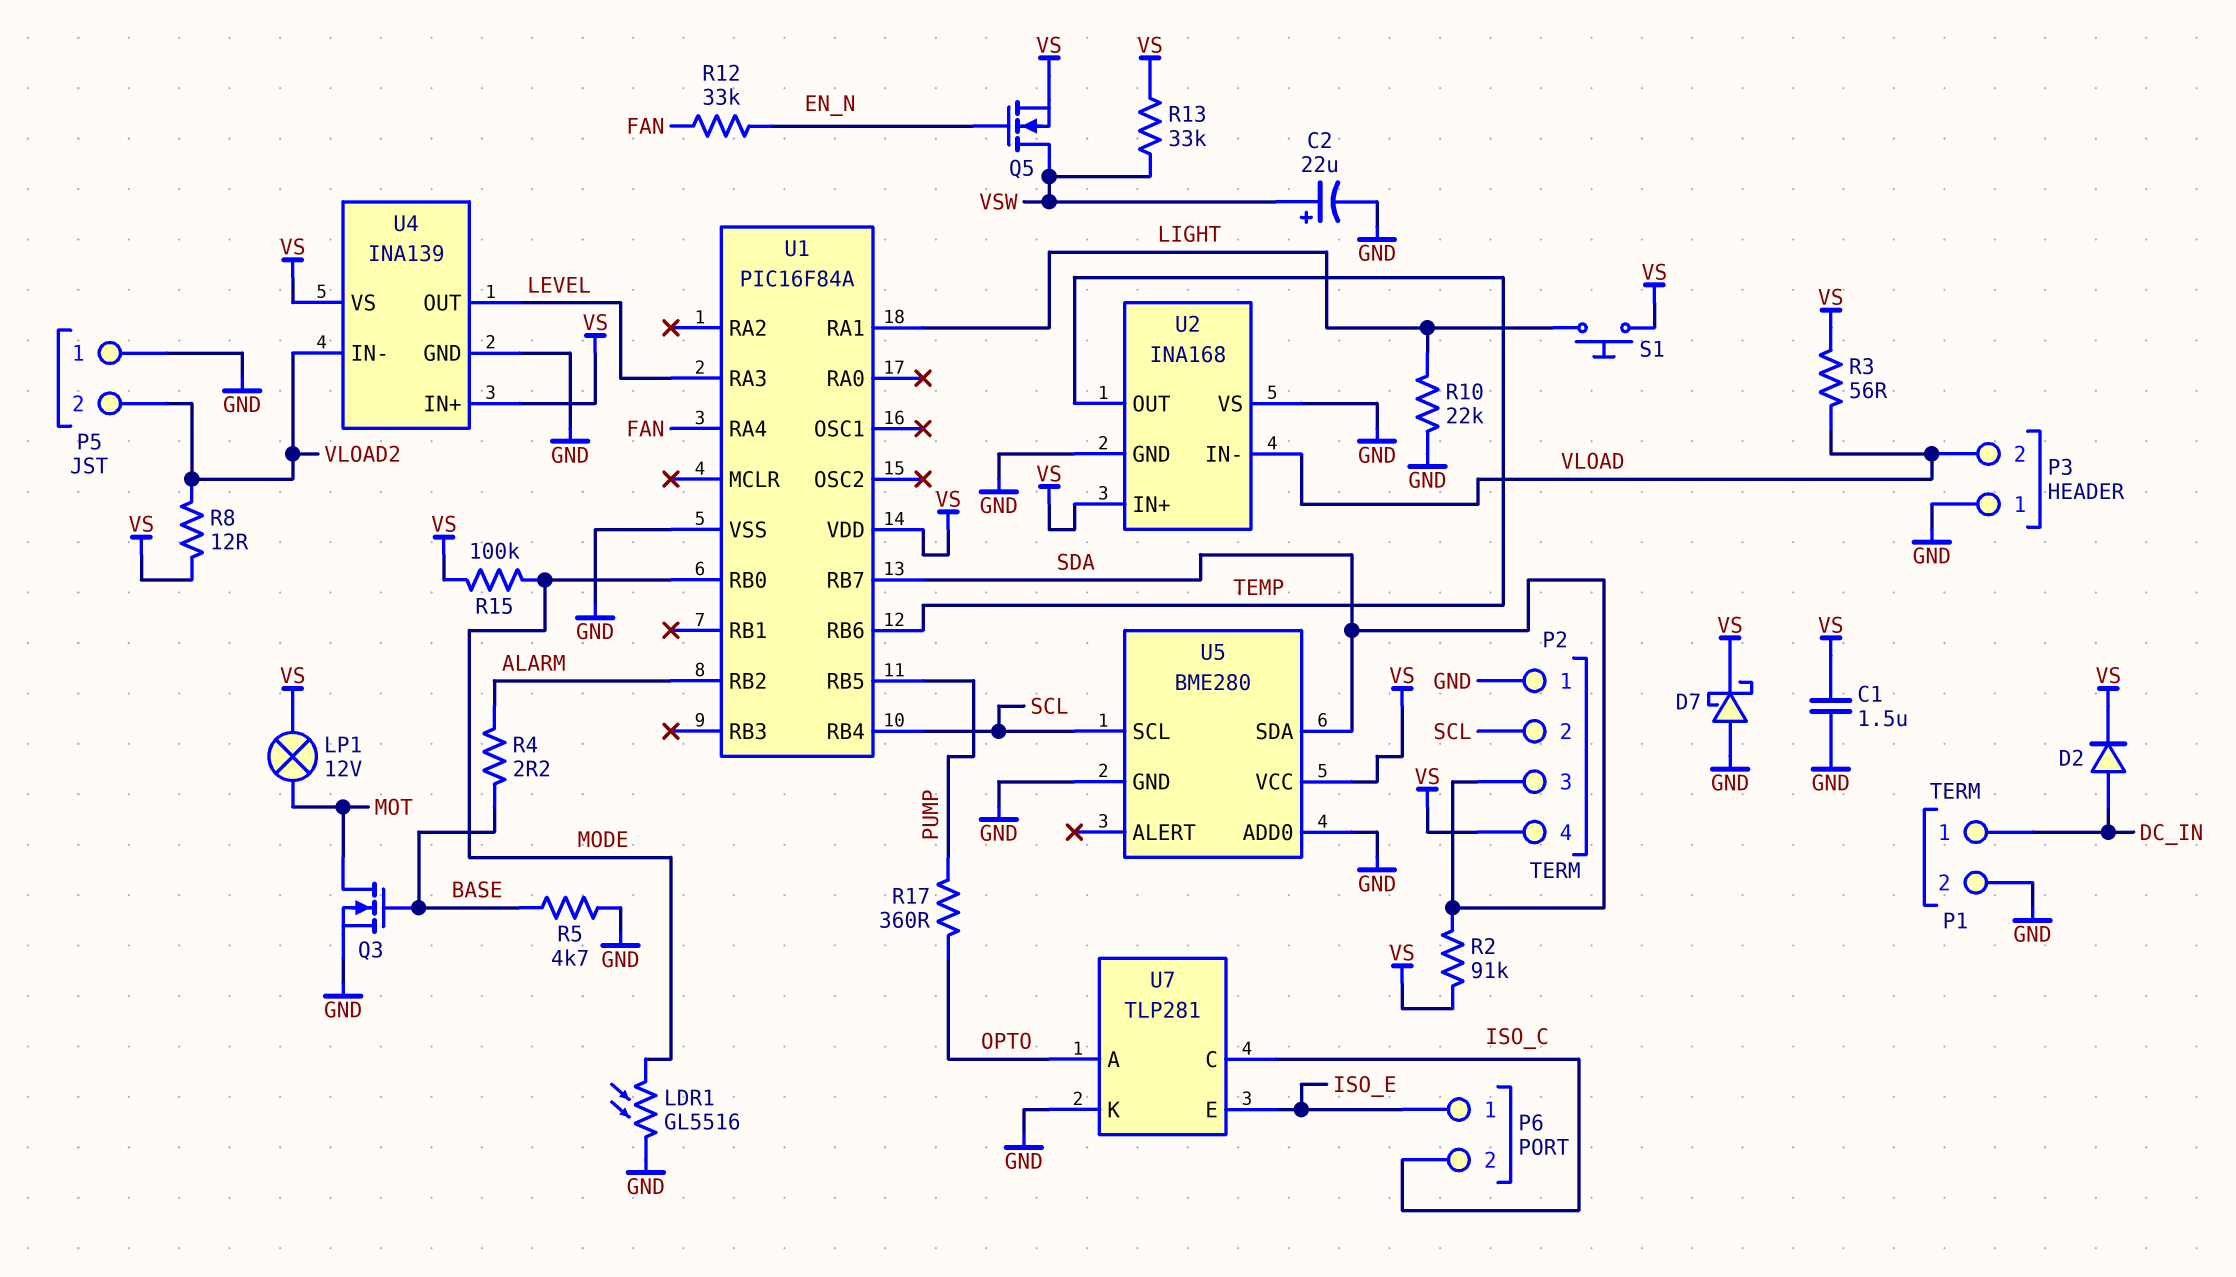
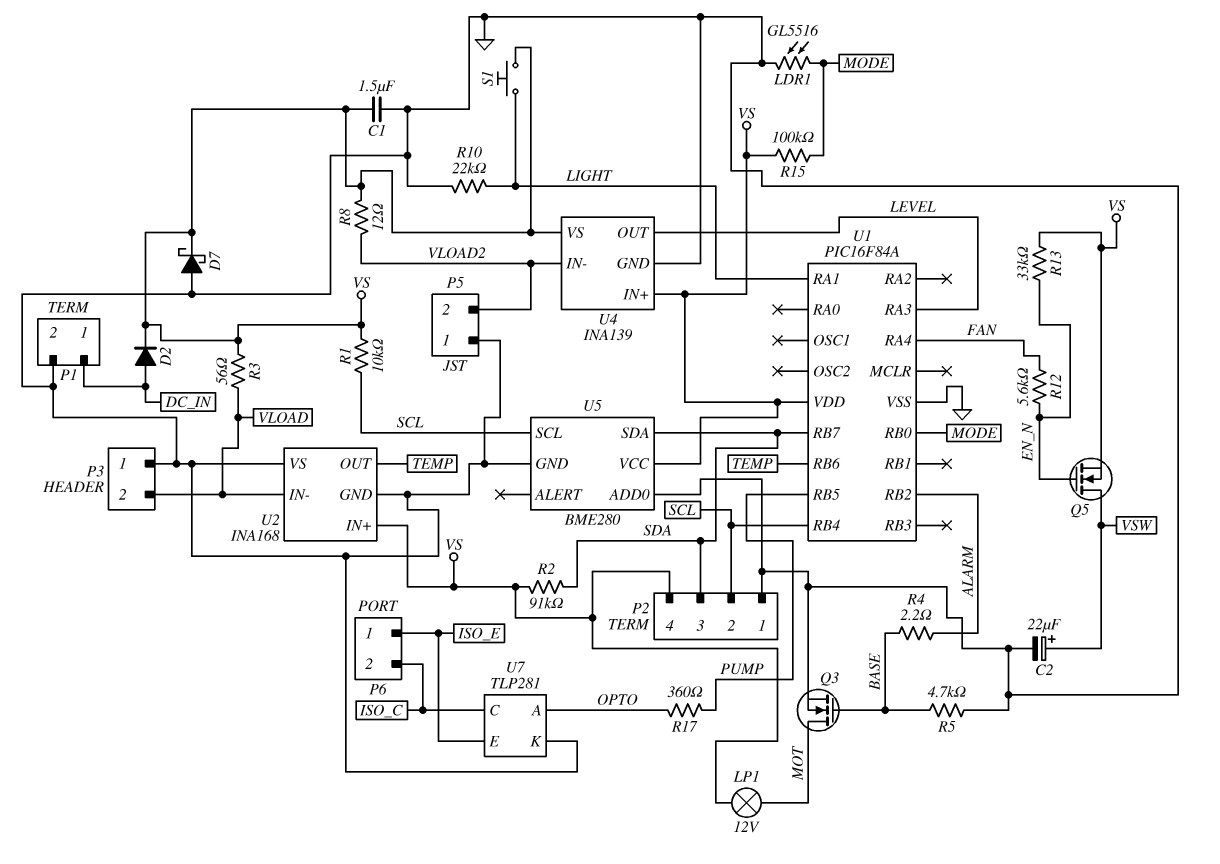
R1: none -> 10k (SCL, VS)
R12: 33k (EN_N, FAN) -> 5.6k (EN_N, FAN)
R13: 33k (VS, VSW) -> 33k (EN_N, VS)

